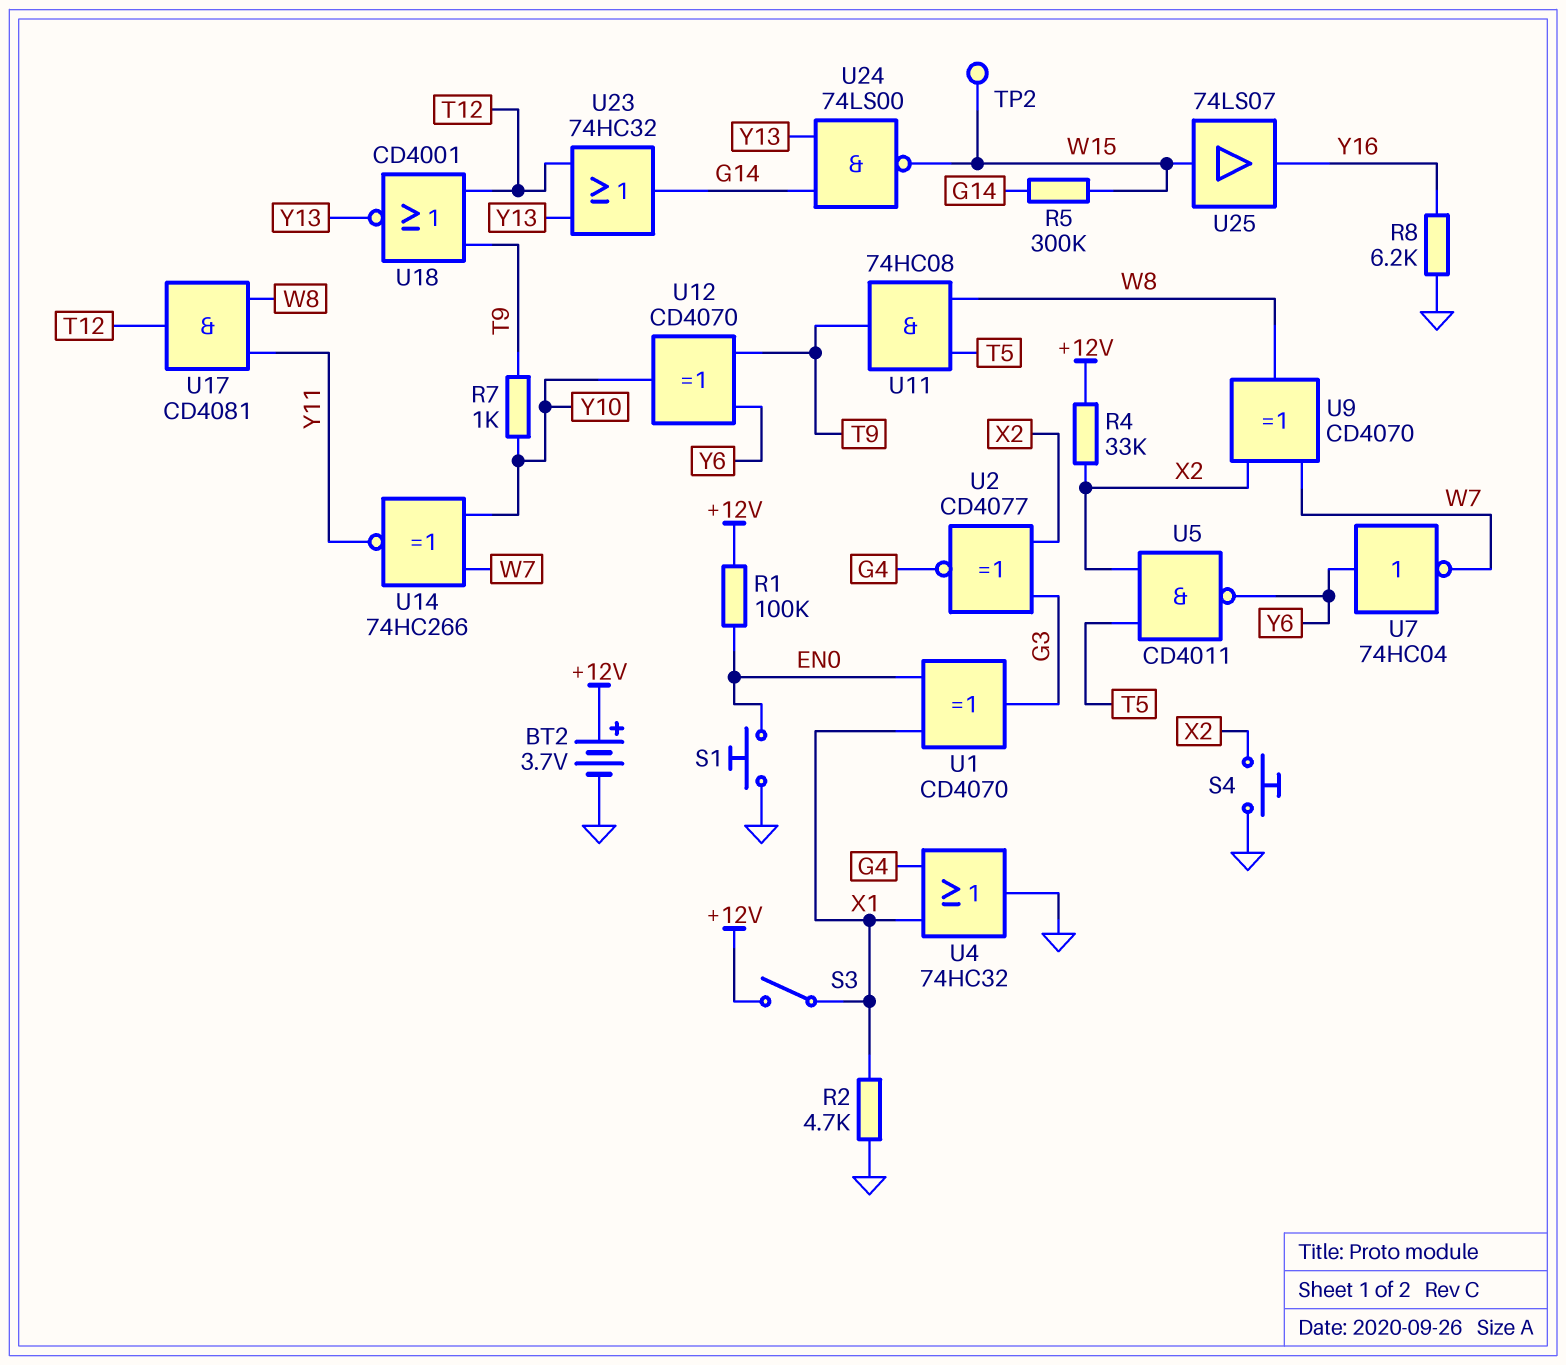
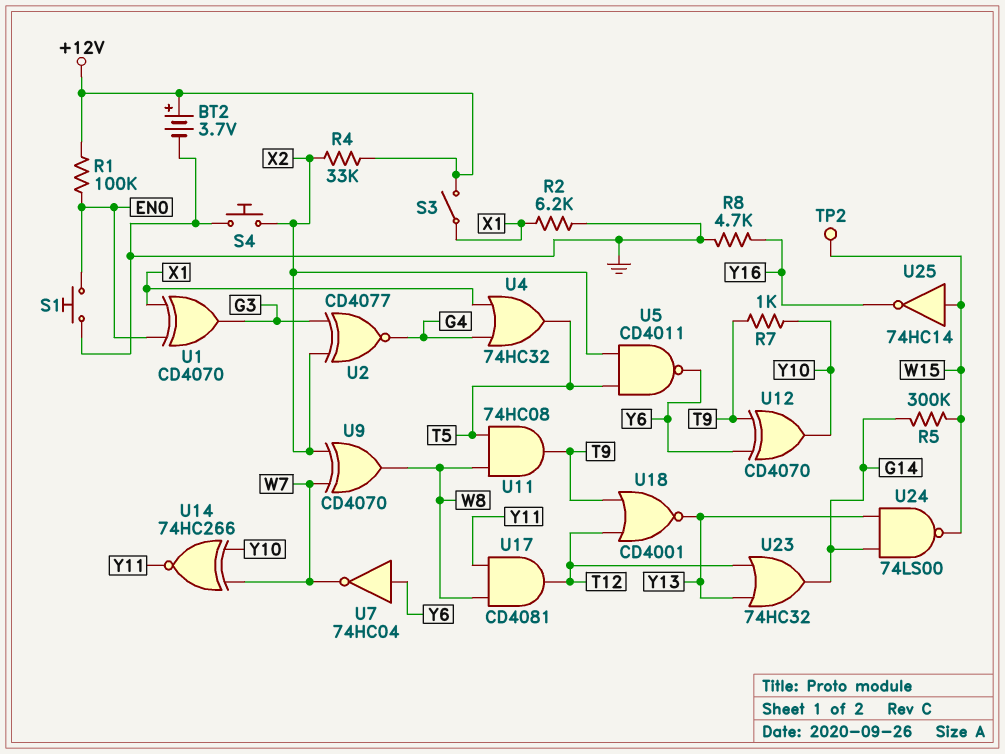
R2: 4.7k (GND, X1) -> 6.2k (GND, X1)
R8: 6.2k (GND, Y16) -> 4.7k (GND, Y16)
U4: OR 74HC32 (in G4, in X1, out GND) -> OR 74HC32 (in G4, in X1, out T5)
U25: buffer 74LS07 (in W15, out Y16) -> NOT 74HC14 (in W15, out Y16)

